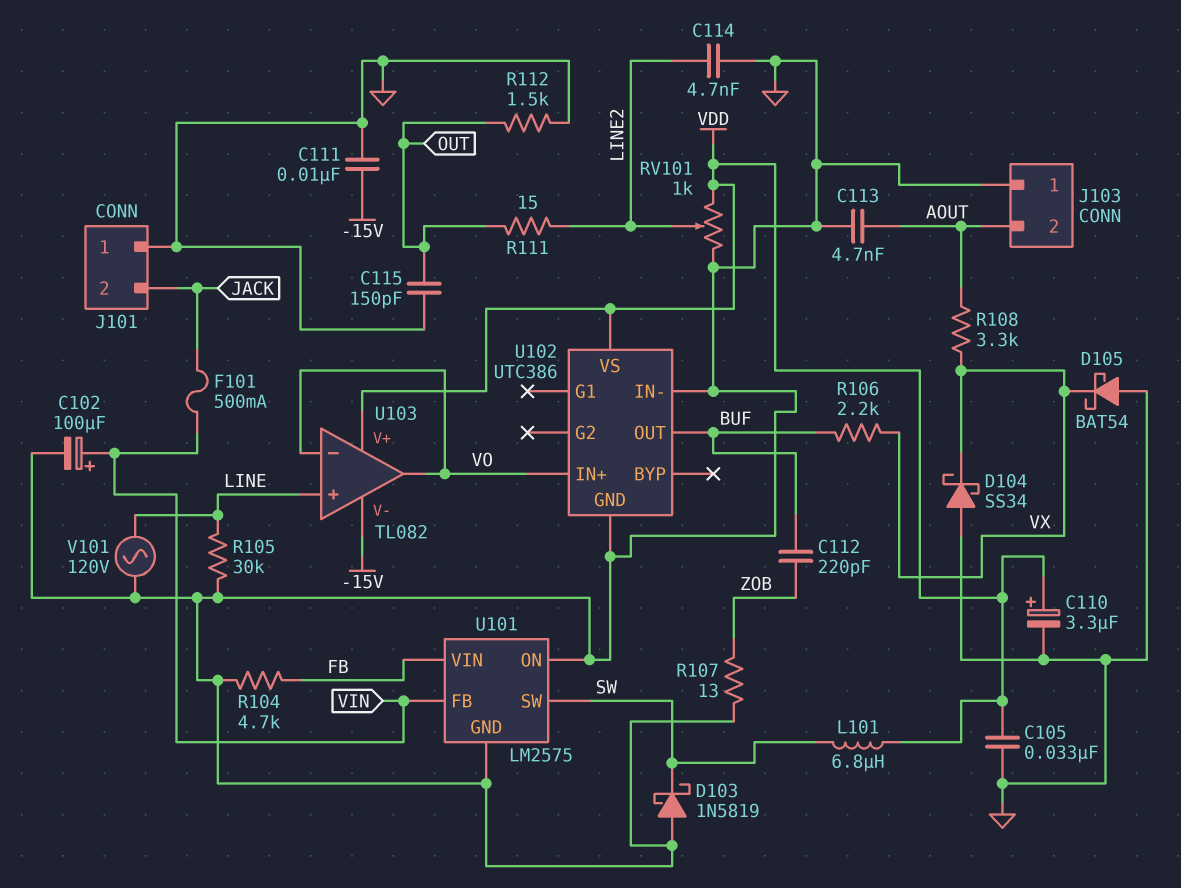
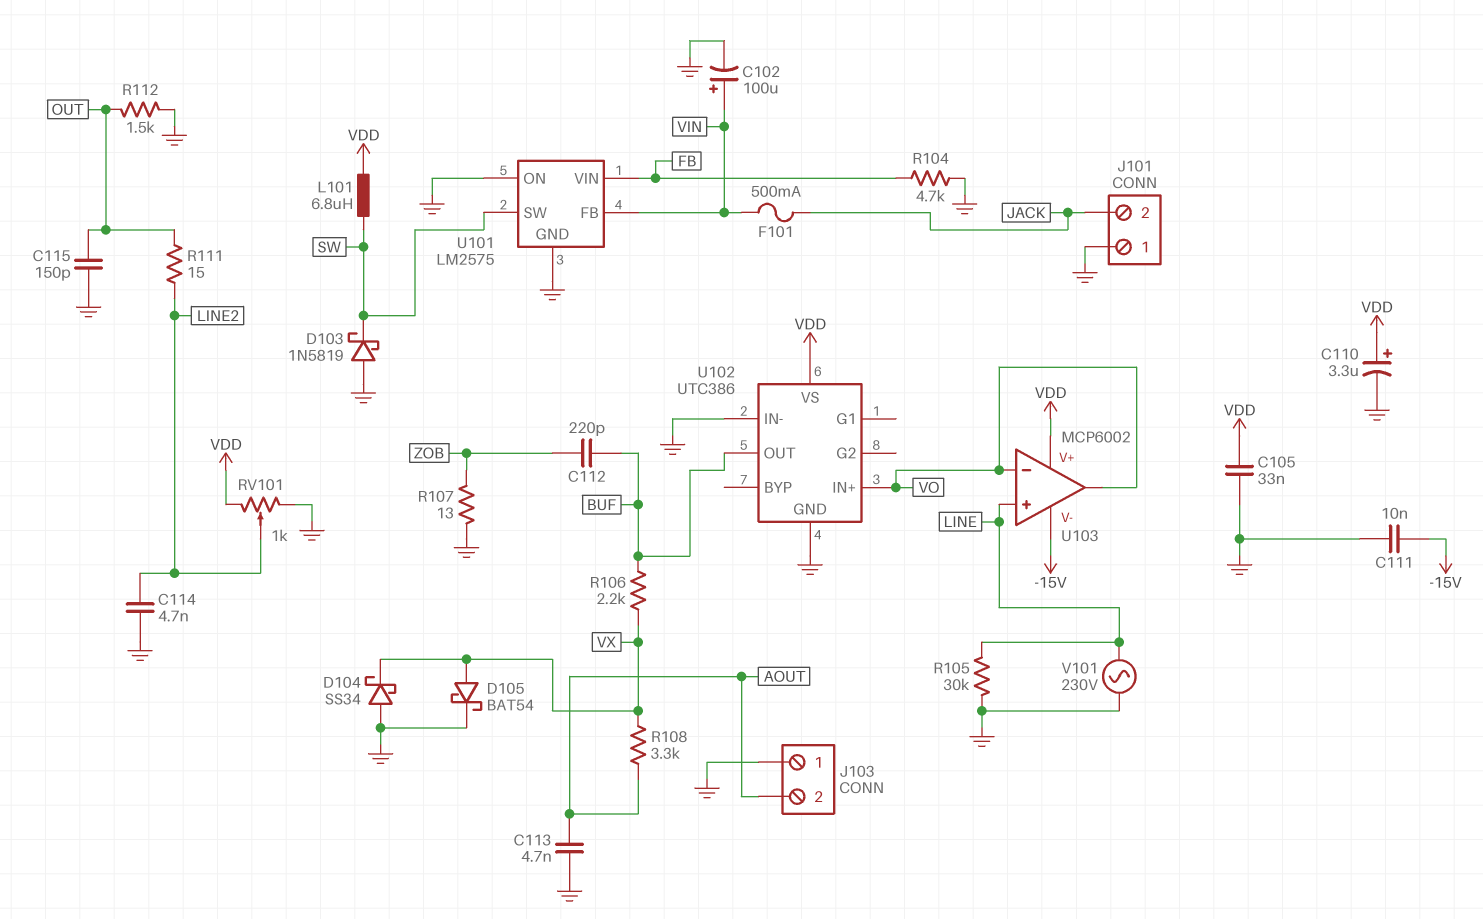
D105: schottky BAT54 (A GND, K VX) -> schottky BAT54 (A VX, K GND)
U103: TL082 -> MCP6002
V101: AC 120V (GND, LINE) -> AC 230V (GND, LINE)

